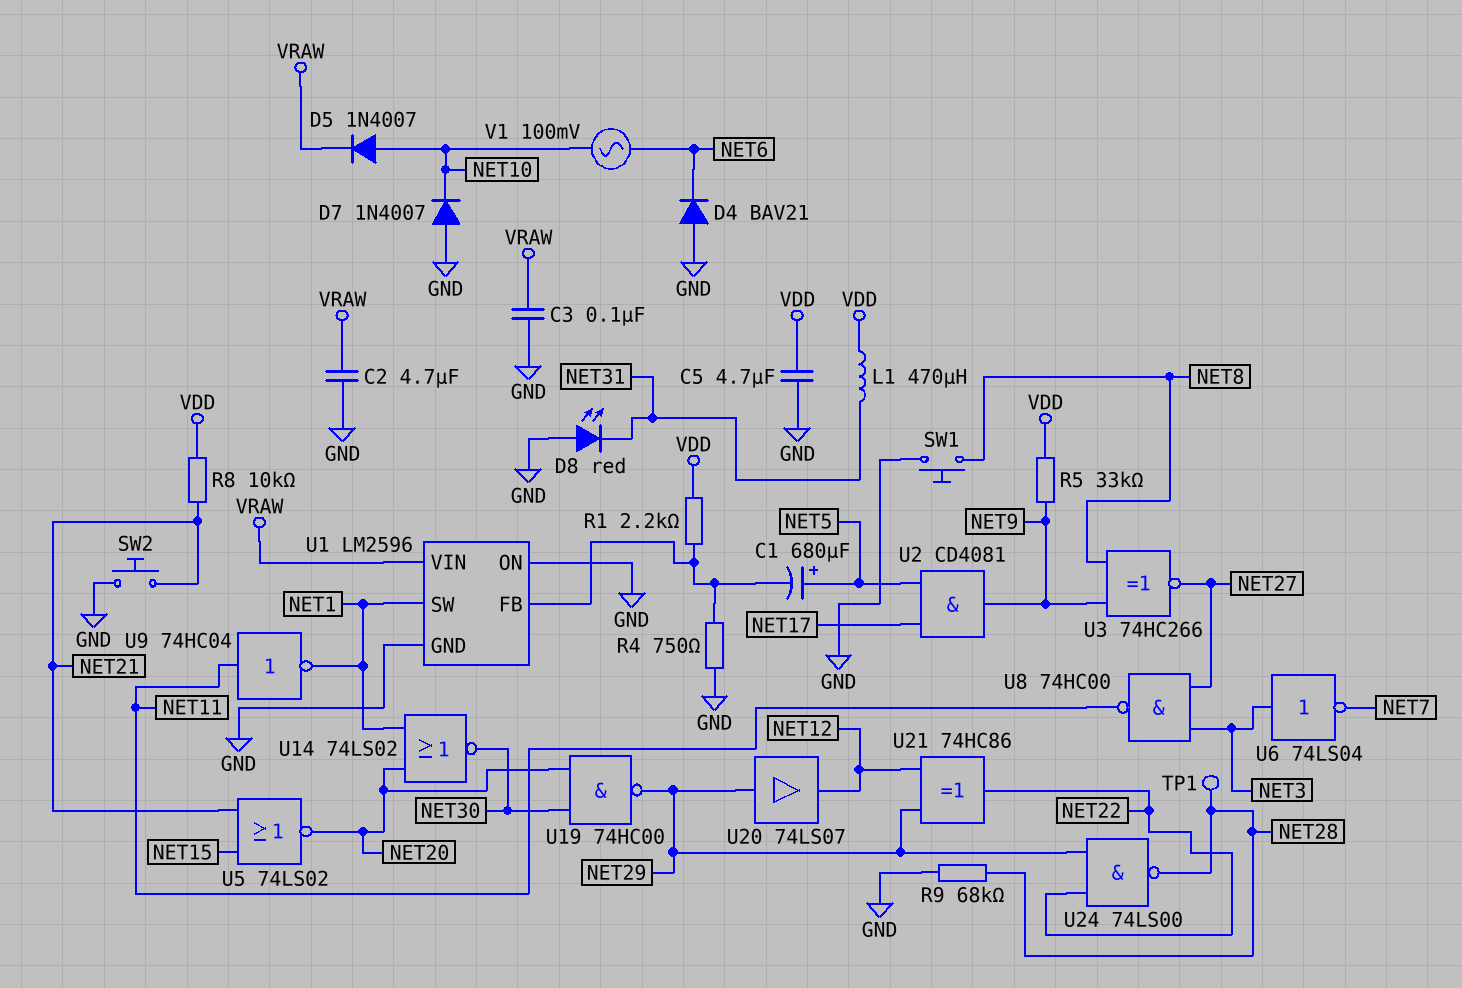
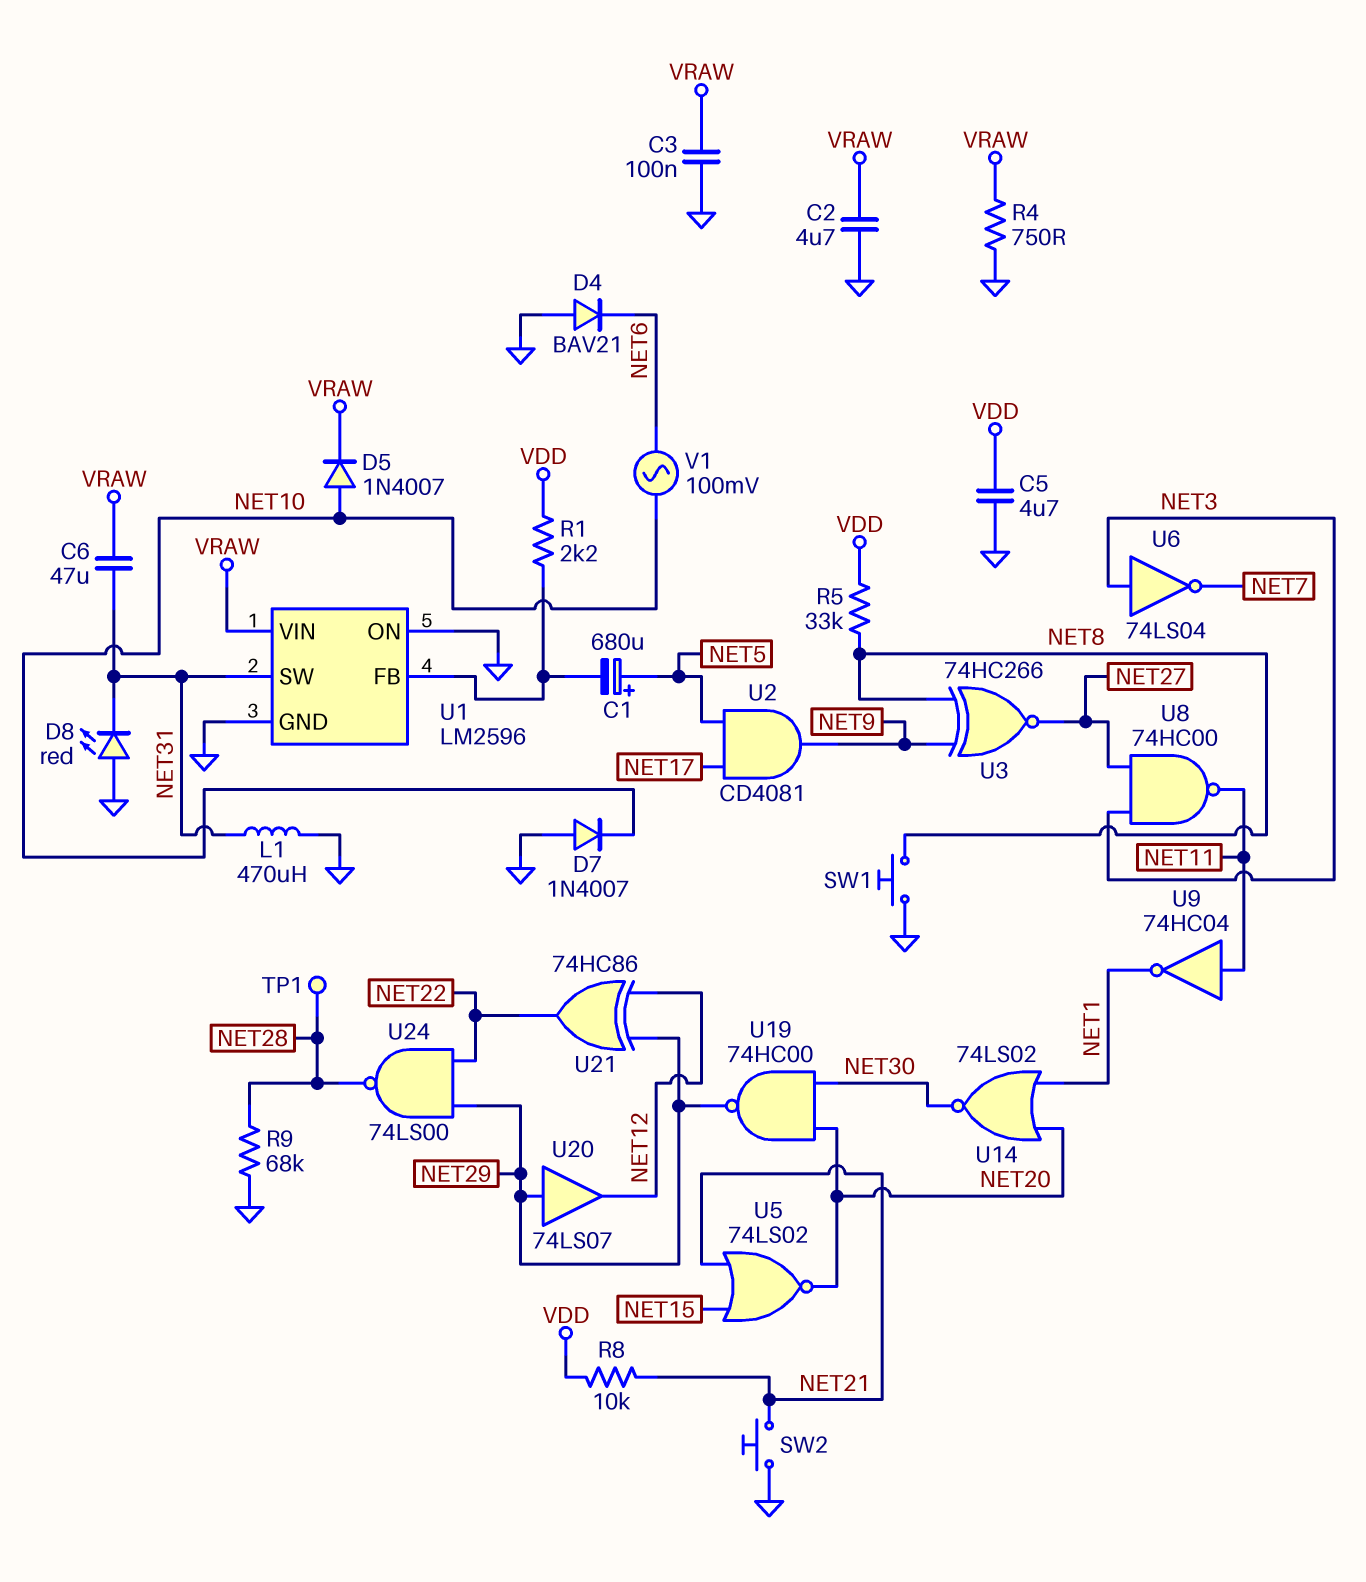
C6: none -> 47uF (NET31, VRAW)
L1: 470uH (NET31, VDD) -> 470uH (GND, NET31)
R4: 750 (GND, U1/FB) -> 750 (GND, VRAW)
R5: 33k (NET9, VDD) -> 33k (NET8, VDD)
U1 pin SW: NET1 -> NET31

